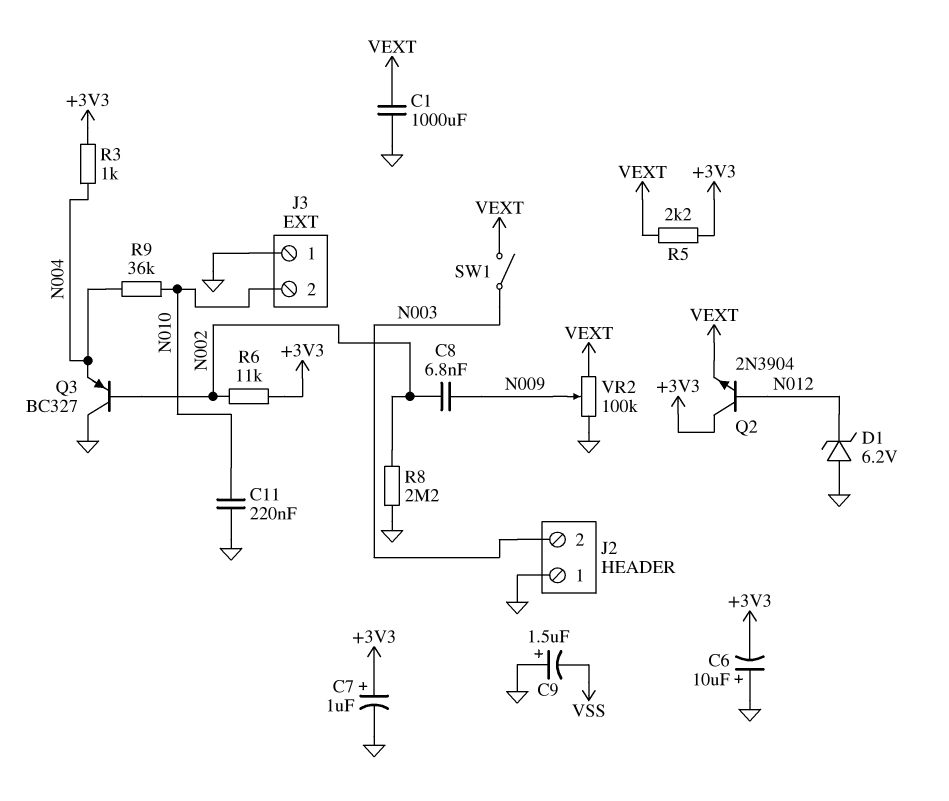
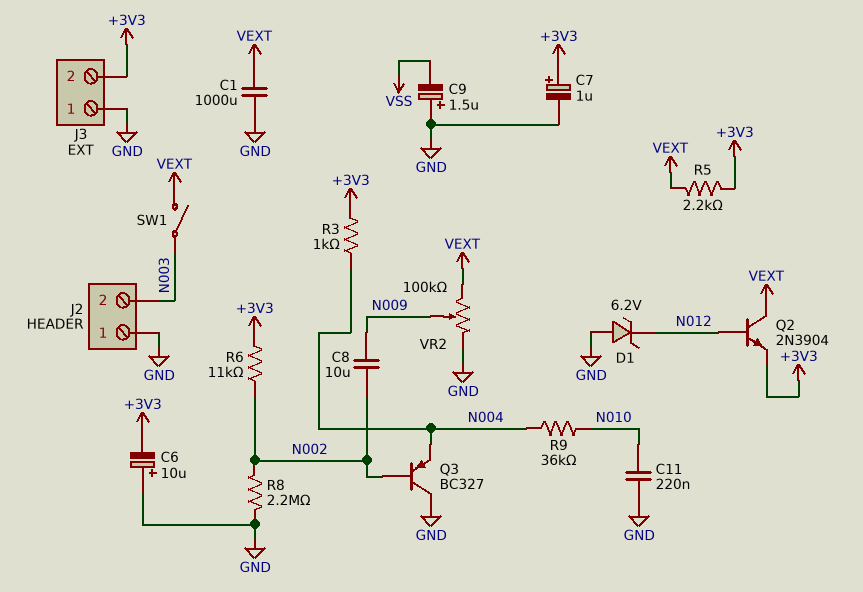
C8: 6.8nF (N002, N009) -> 10uF (N002, N009)
J3 pin 2: N010 -> +3V3
Q2: NPN 2N3904 (B N012, C +3V3, E VEXT) -> NPN 2N3904 (B N012, C VEXT, E +3V3)

